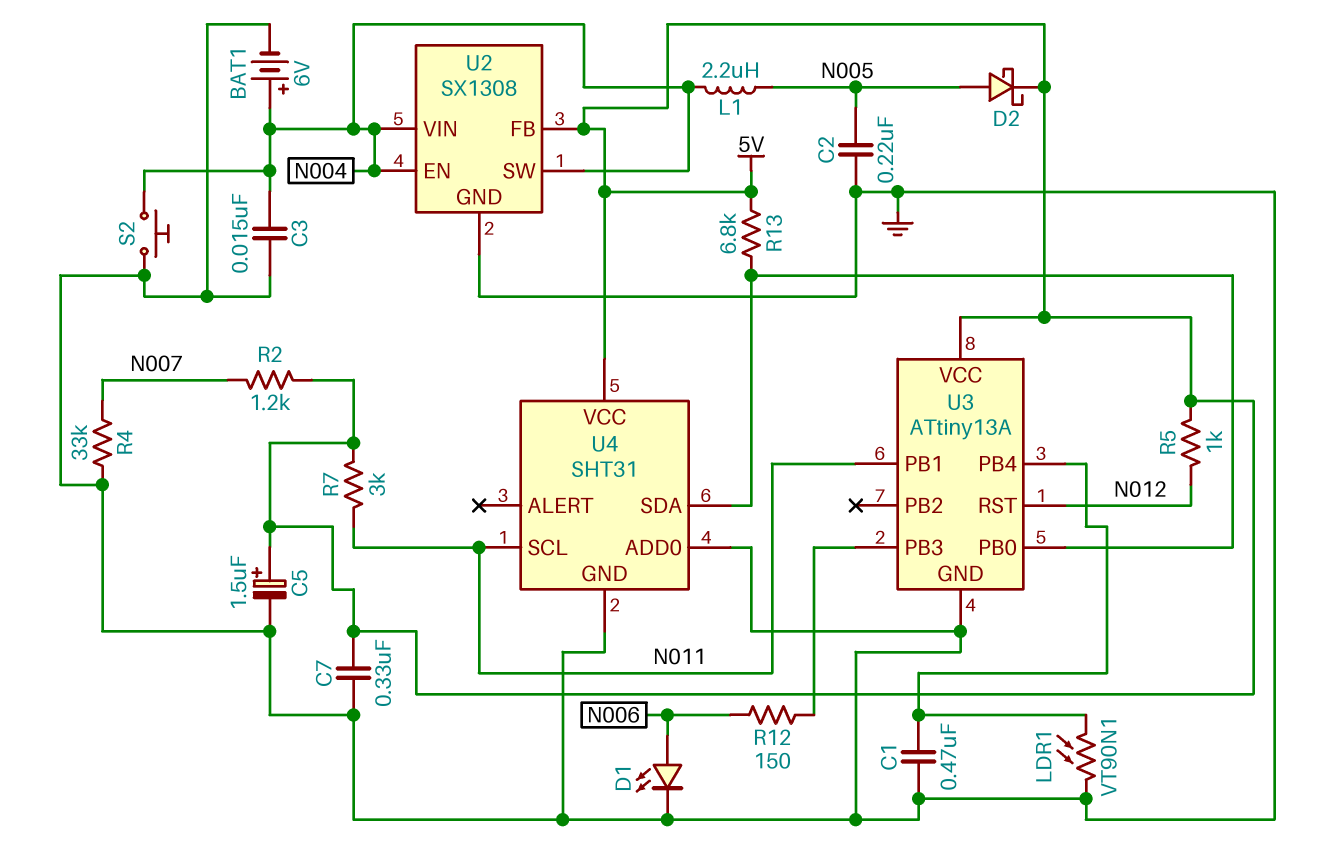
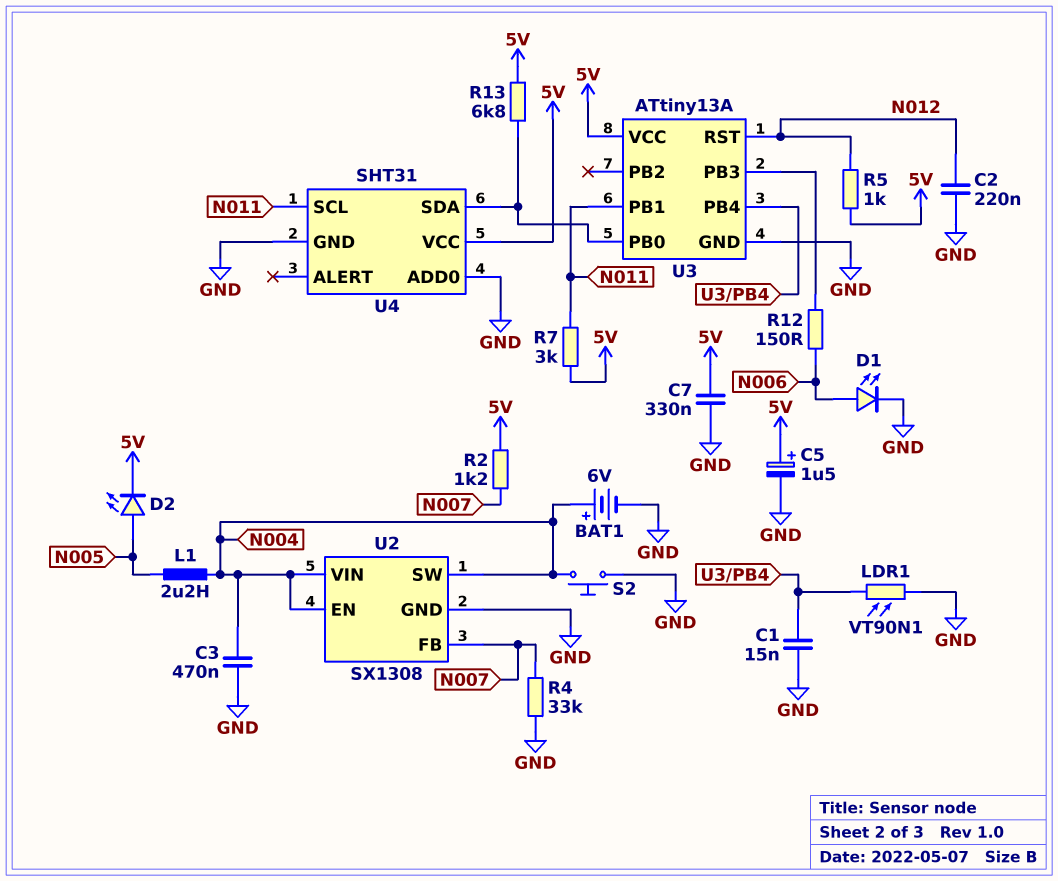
C1: 470nF (GND, U3/PB4) -> 15nF (GND, U3/PB4)
C2: 220nF (GND, N005) -> 220nF (GND, N012)
C3: 15nF (GND, N004) -> 470nF (GND, N004)
D2: schottky (A N005, K 5V) -> LED (A N005, K 5V)
U2 pin FB: 5V -> N007

